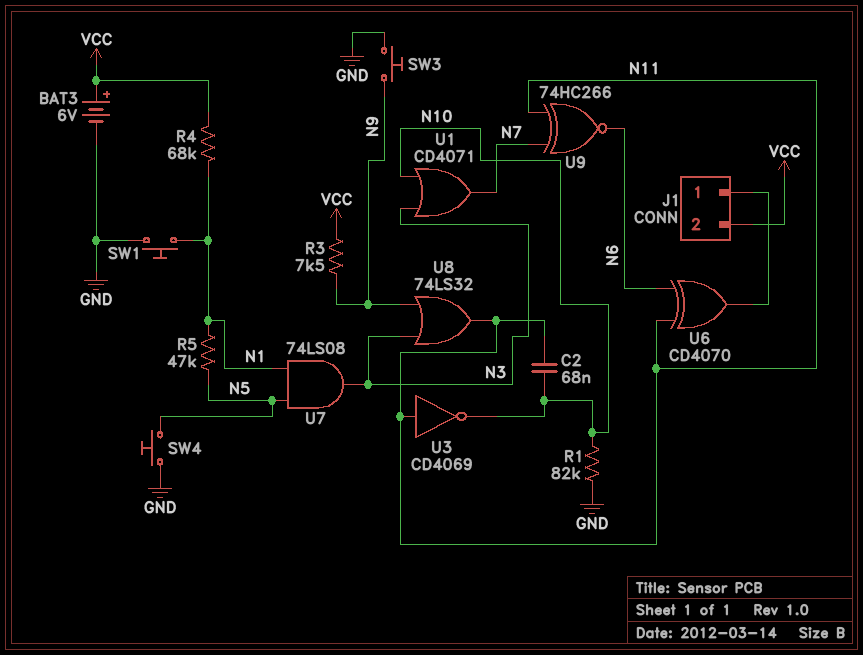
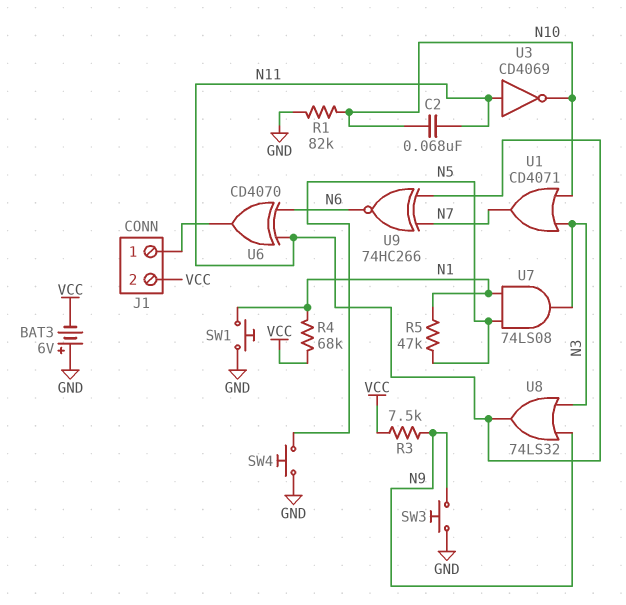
BAT3: 6V (plus VCC, minus GND) -> 6V (plus GND, minus VCC)

